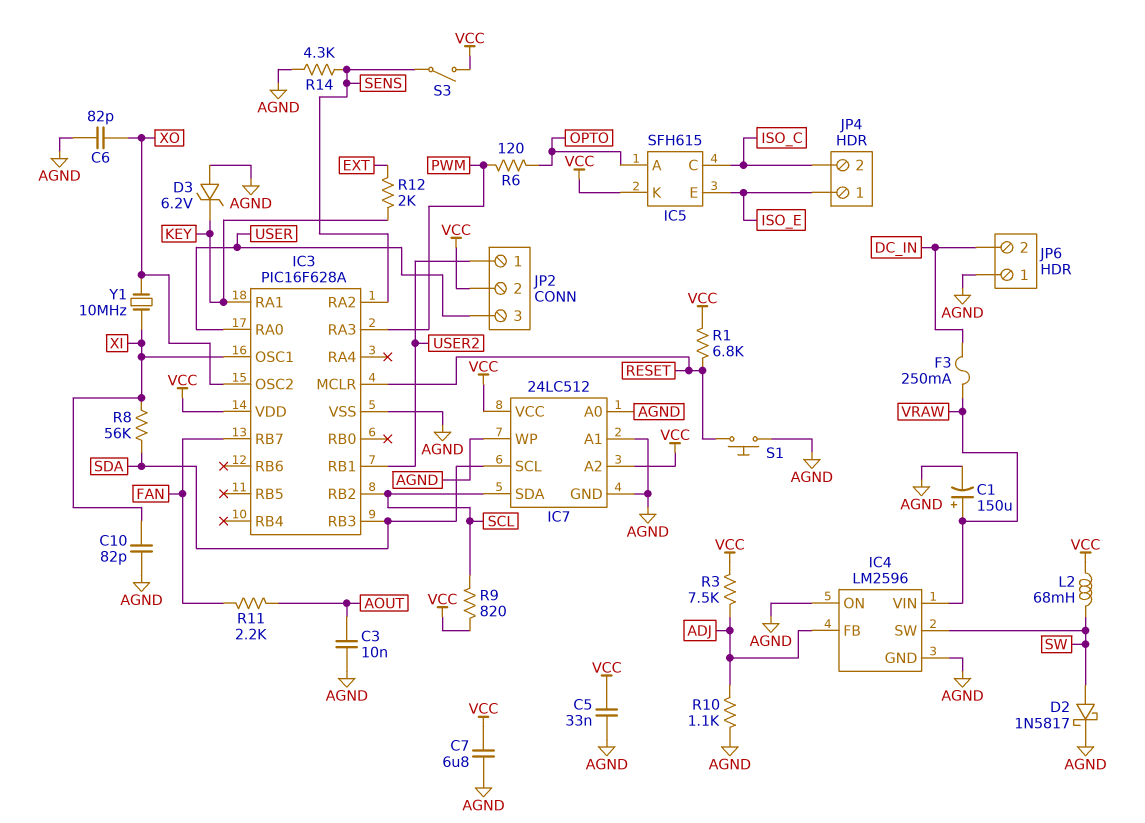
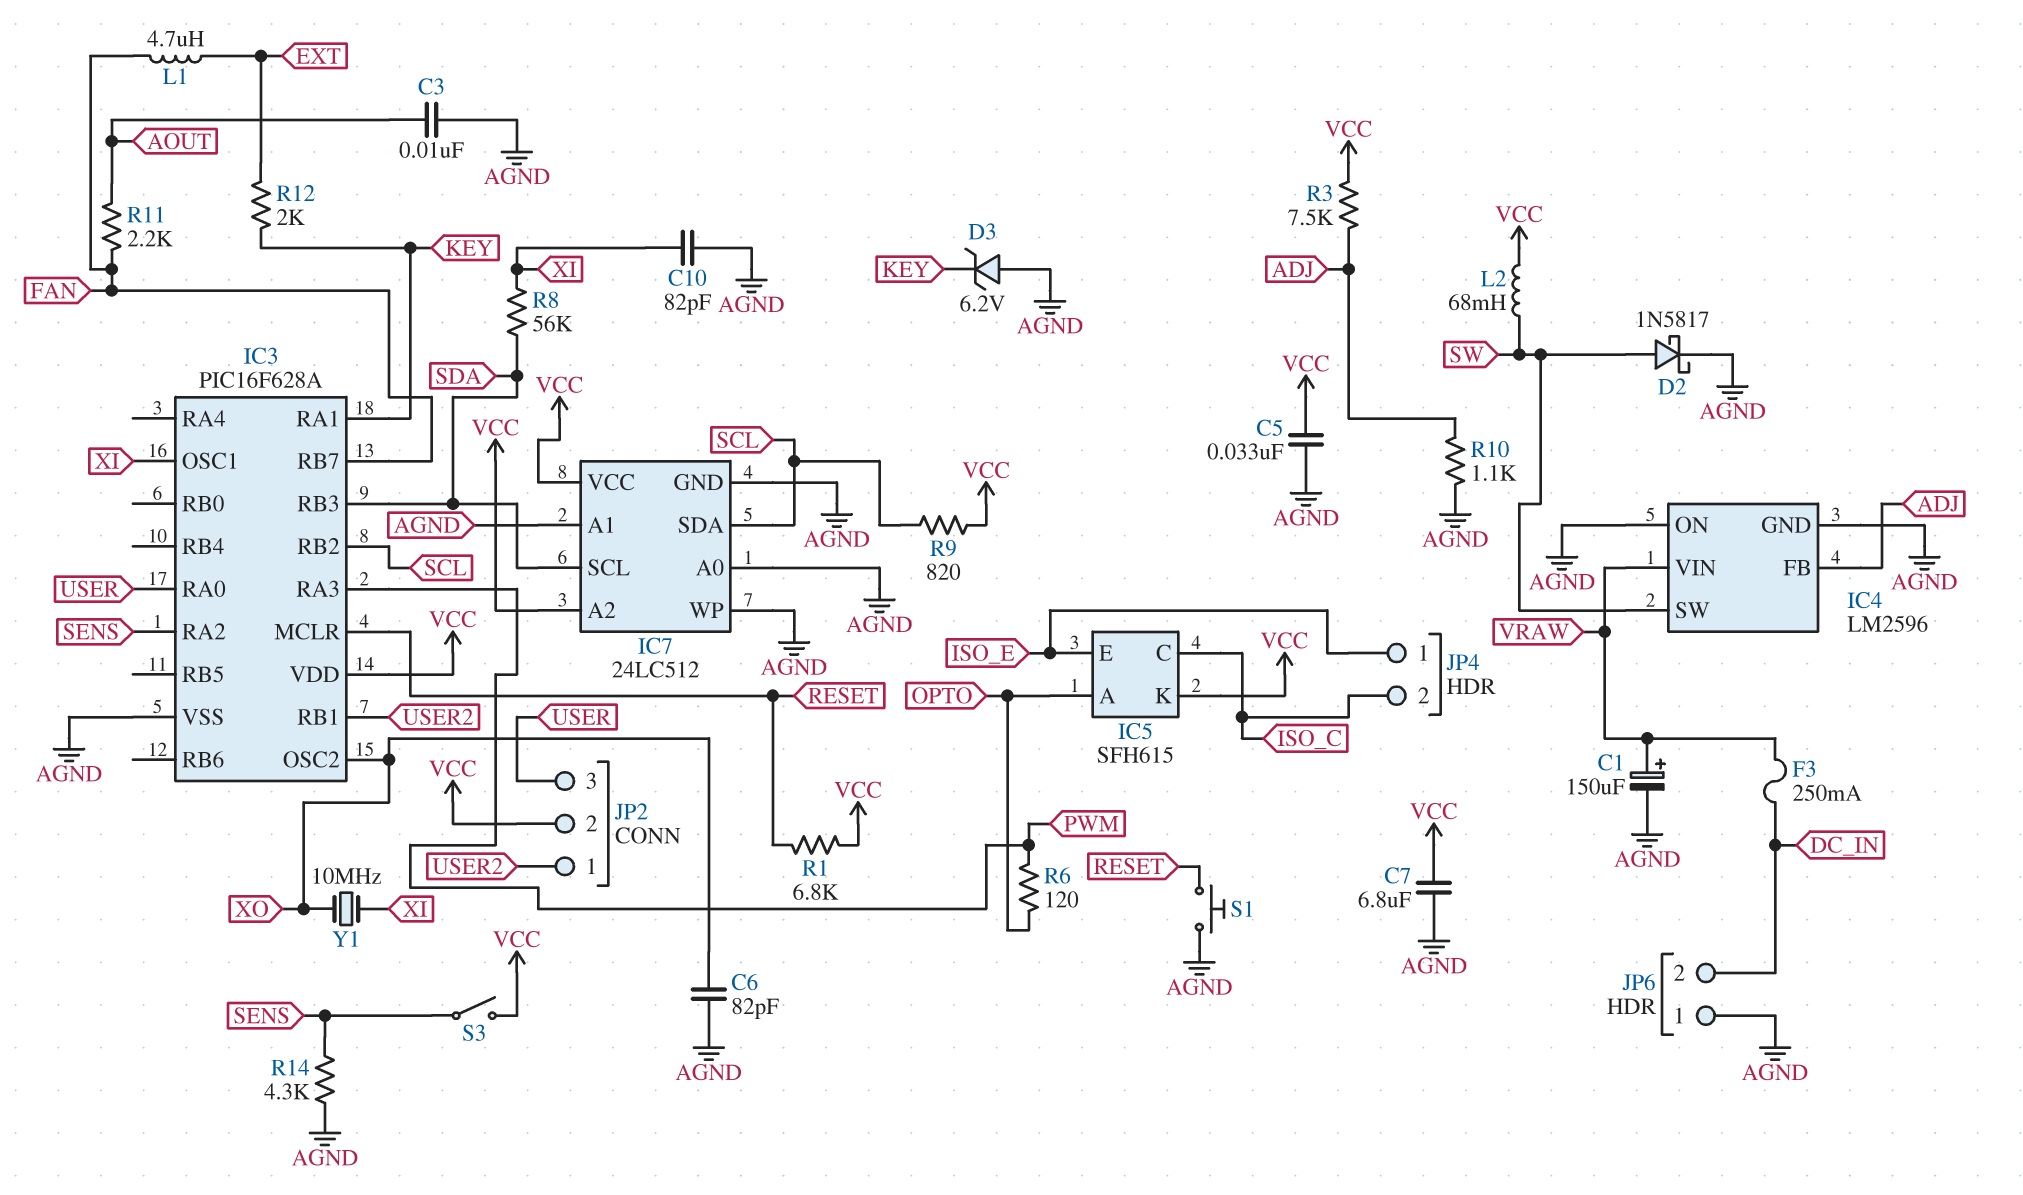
L1: none -> 4.7uH (EXT, FAN)

